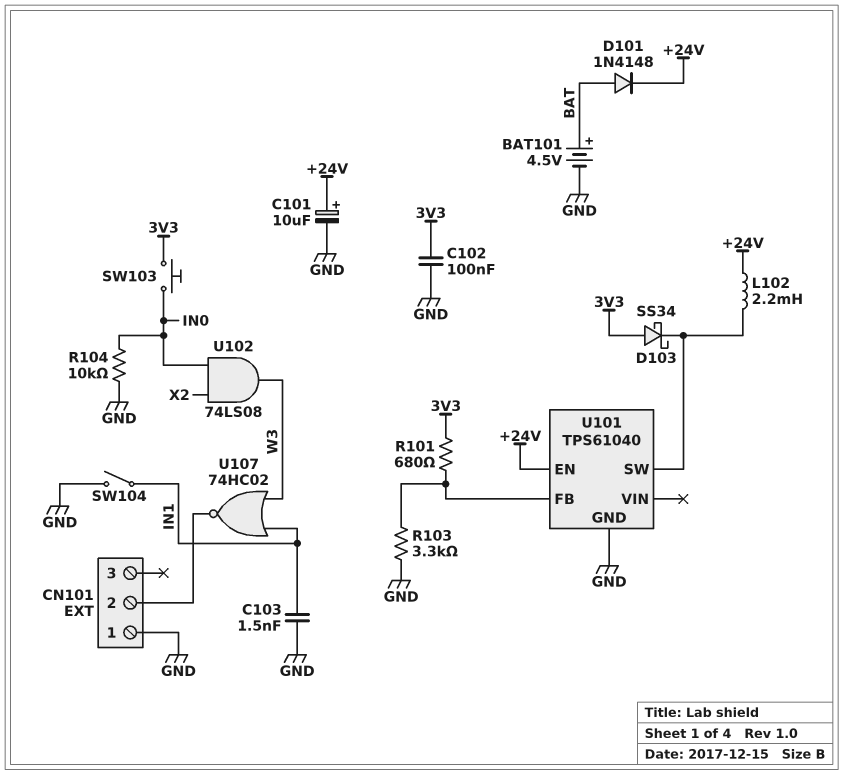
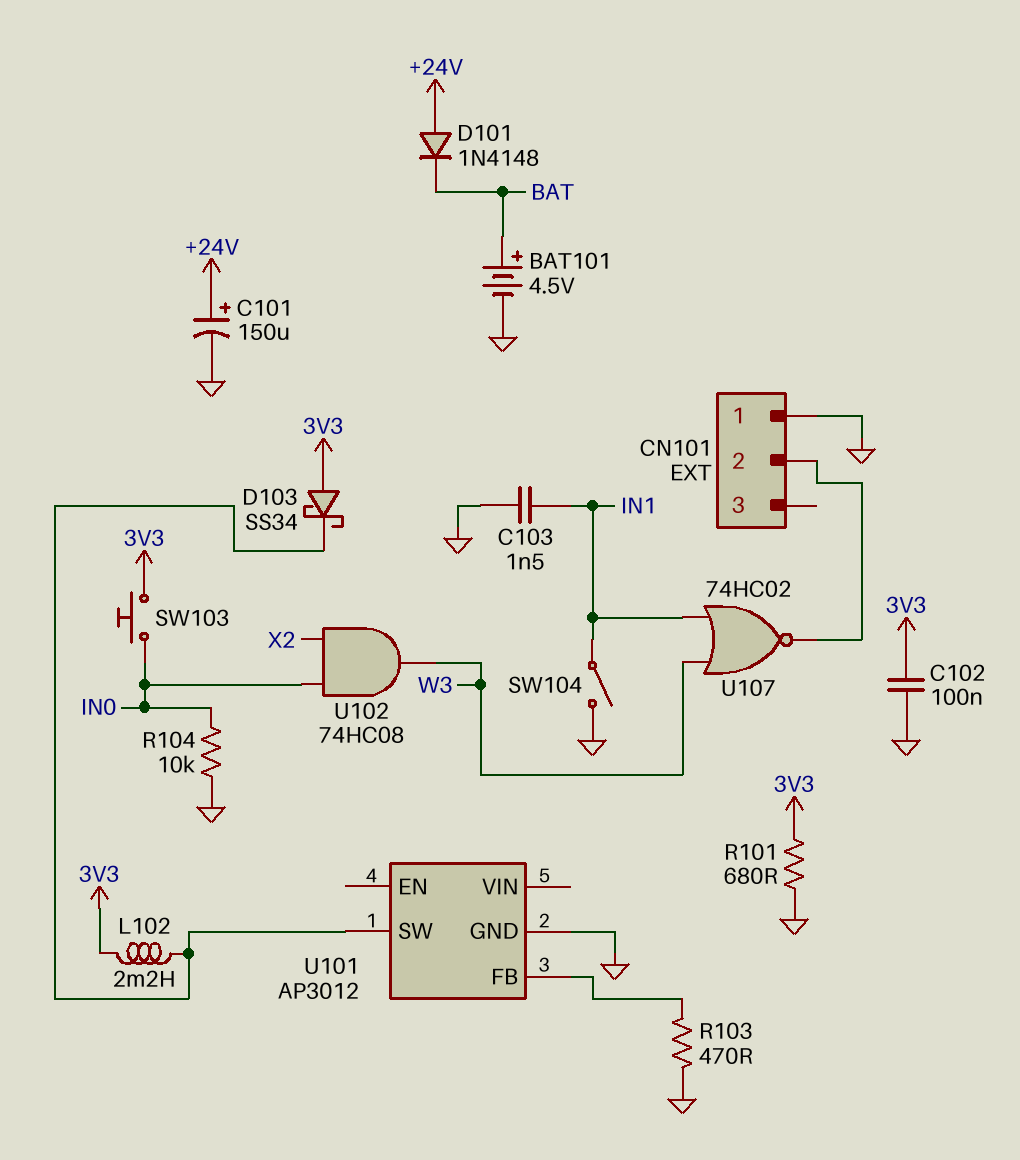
C101: 10uF (plus +24V, minus GND) -> 150uF (plus +24V, minus GND)
D101: diode 1N4148 (A BAT, K +24V) -> diode 1N4148 (A +24V, K BAT)
L102: 2.2mH (+24V, U101/SW) -> 2.2mH (3V3, U101/SW)
R101: 680 (3V3, U101/FB) -> 680 (3V3, GND)
R103: 3.3k (GND, U101/FB) -> 470 (GND, U101/FB)
U101: TPS61040 -> AP3012
U101 pin EN: +24V -> none
U102: AND 74LS08 (in IN0, in X2, out W3) -> AND 74HC08 (in IN0, in X2, out W3)

